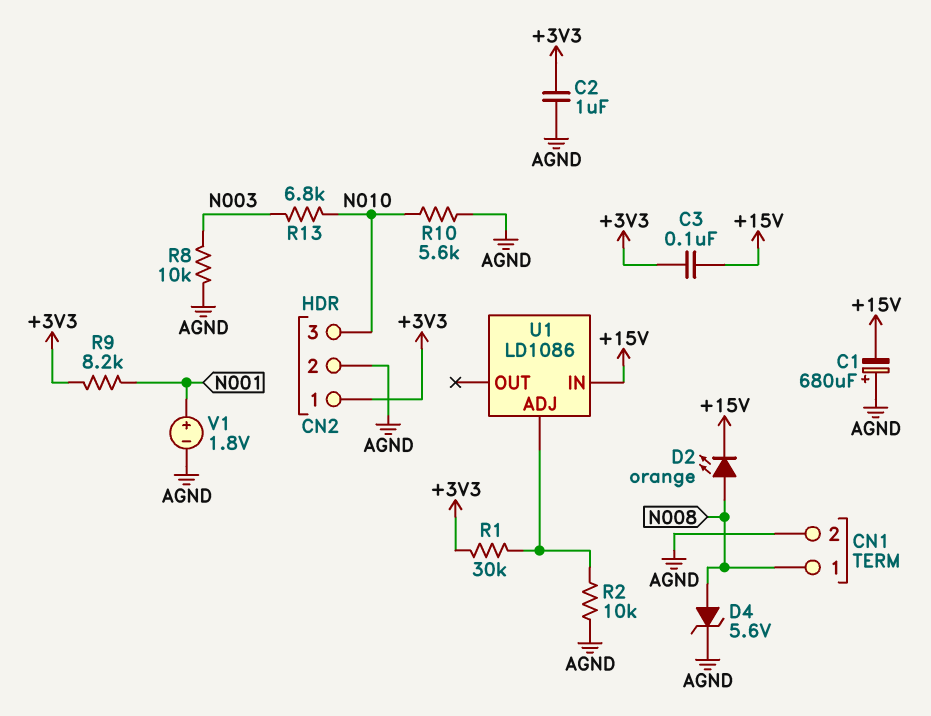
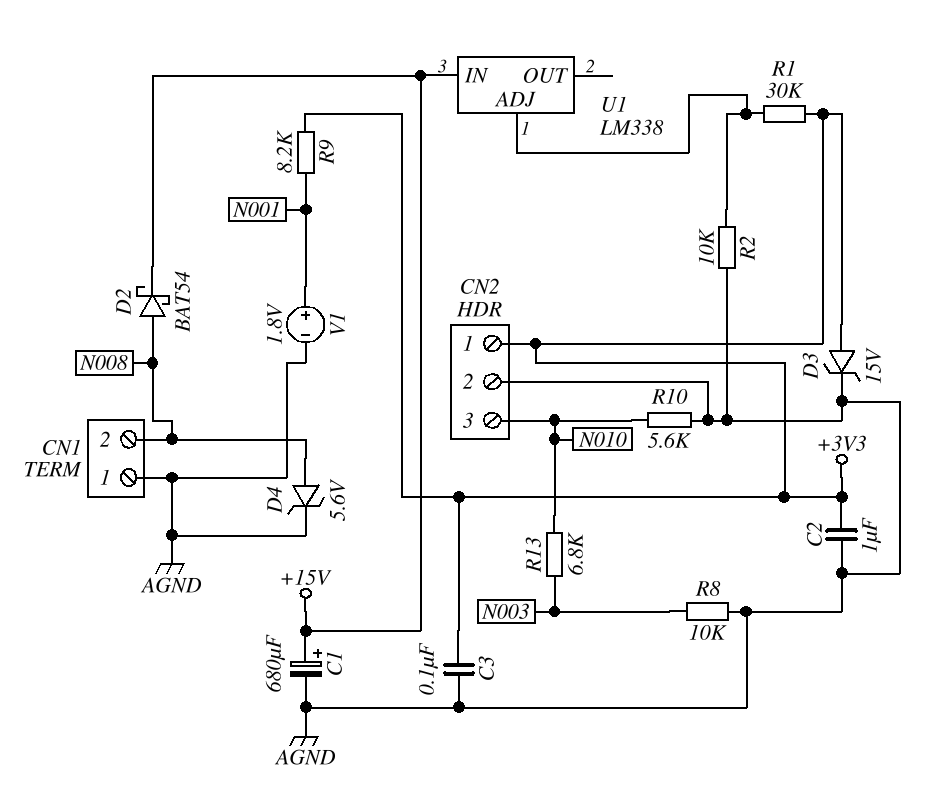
C1: 680uF (plus AGND, minus +15V) -> 680uF (plus +15V, minus AGND)
C3: 100nF (+3V3, +15V) -> 100nF (+3V3, AGND)
CN1 pin 1: N008 -> AGND
CN1 pin 2: AGND -> N008
D2: LED orange (A N008, K +15V) -> schottky BAT54 (A N008, K +15V)
D3: none -> zener 15V (A +3V3, K AGND)
U1: LD1086 -> LM338

